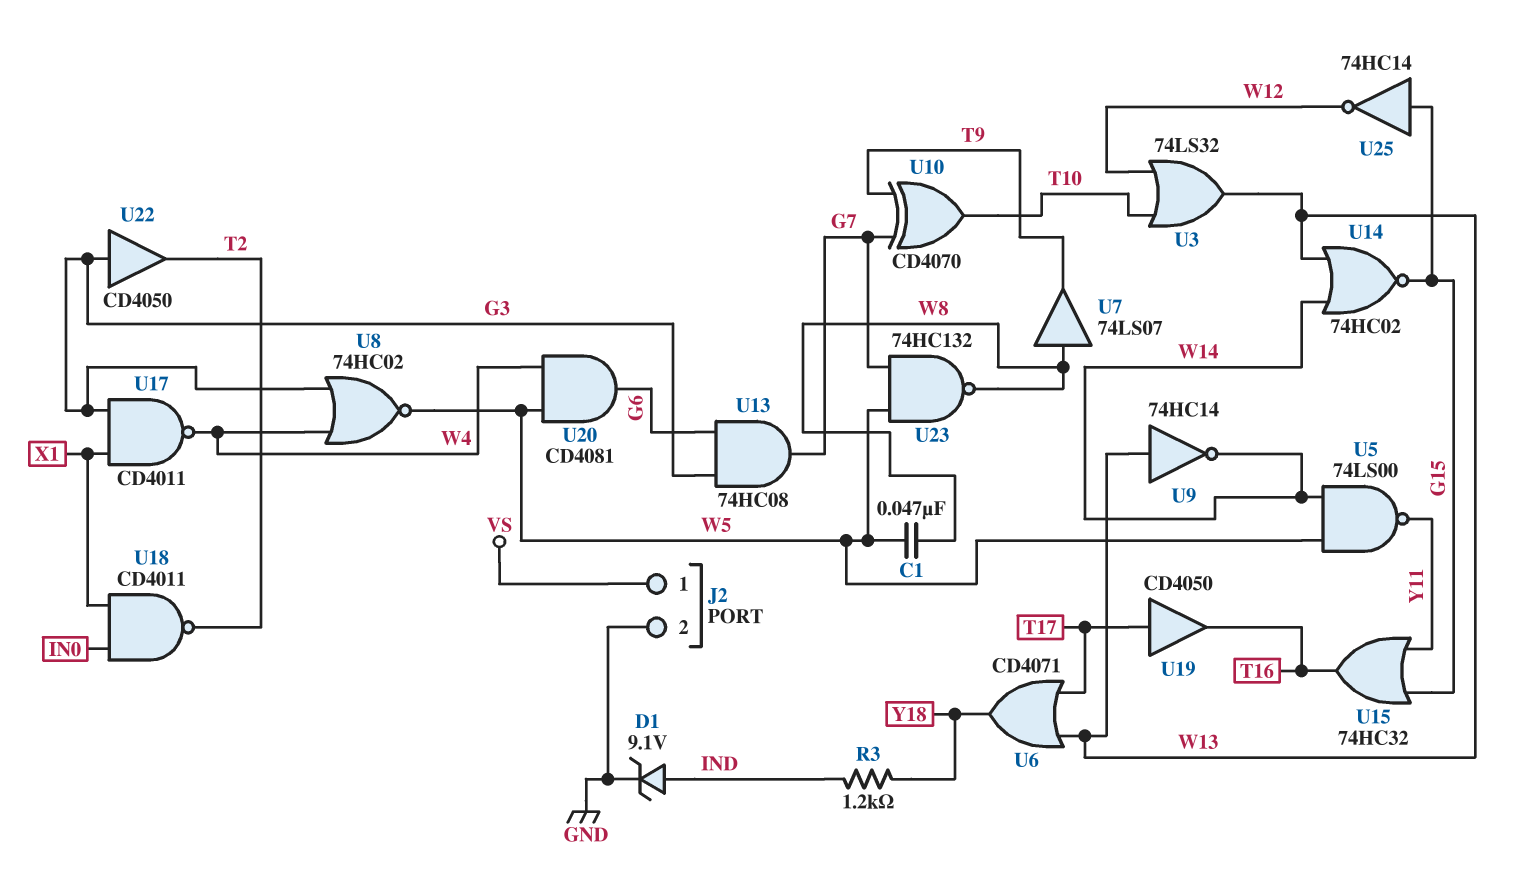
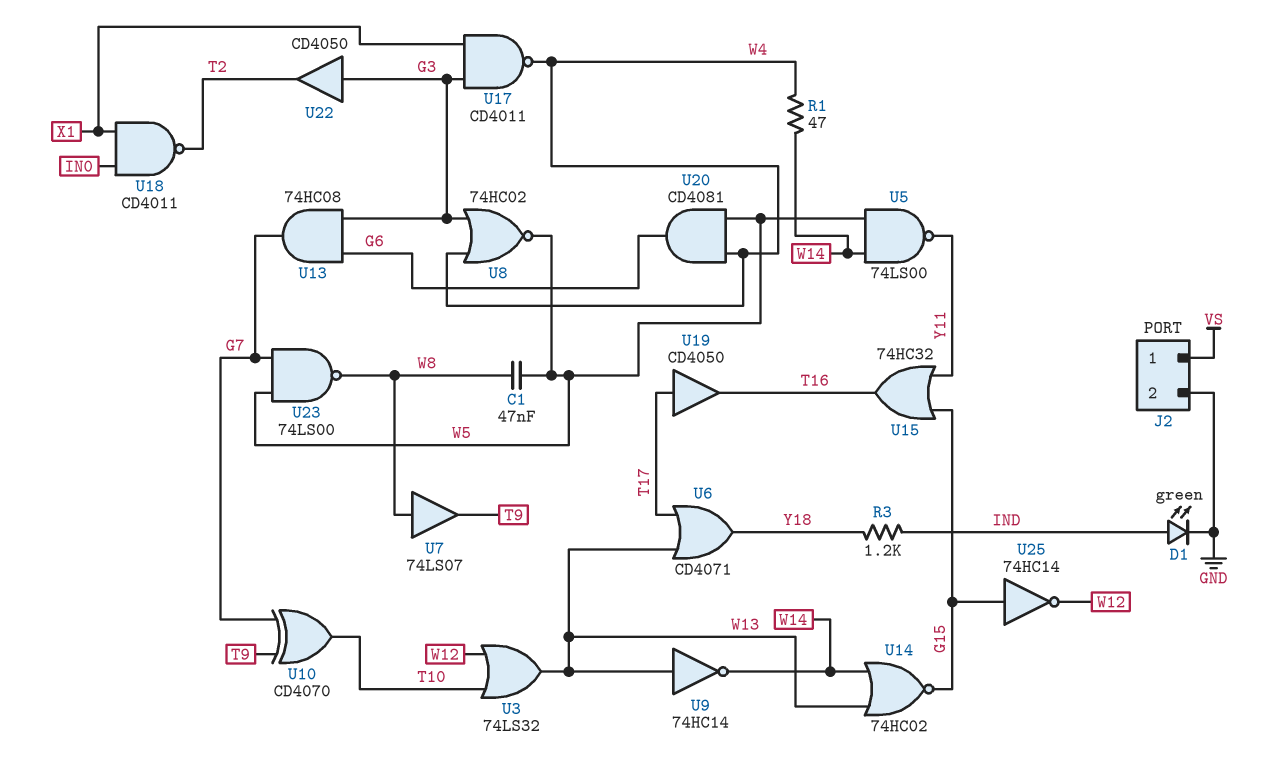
D1: zener 9.1V (A IND, K GND) -> LED green (A IND, K GND)
R1: none -> 47 (W4, W14)
U23: NAND 74HC132 (in G7, in W5, out W8) -> NAND 74LS00 (in G7, in W5, out W8)

